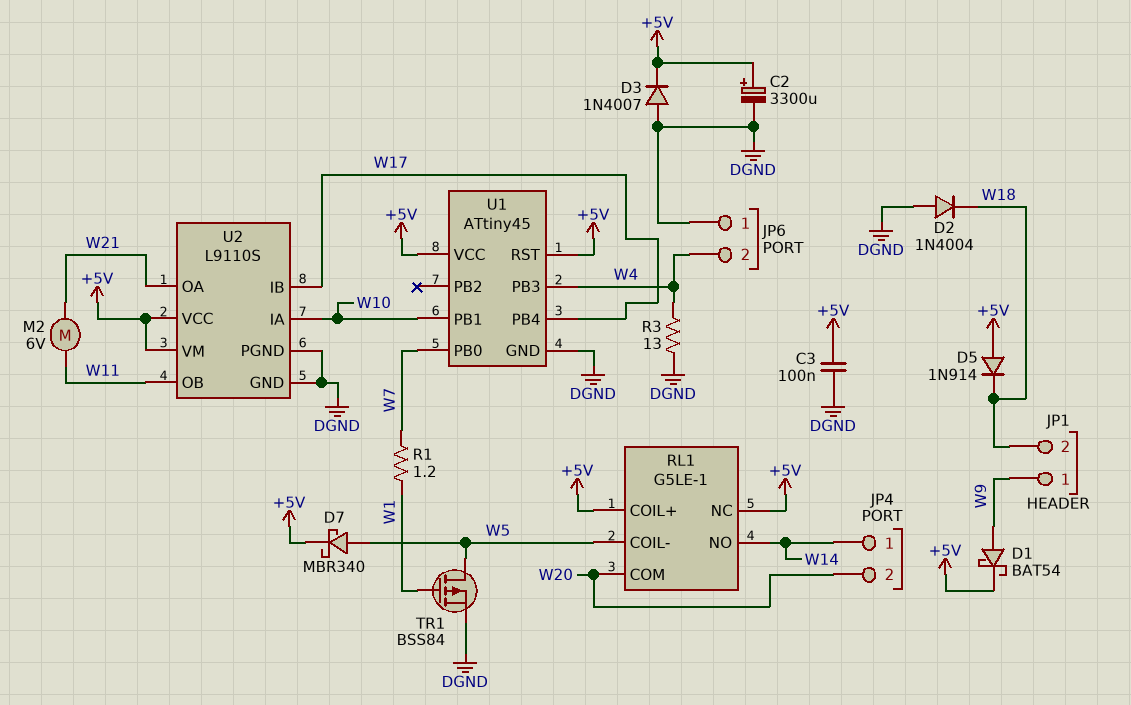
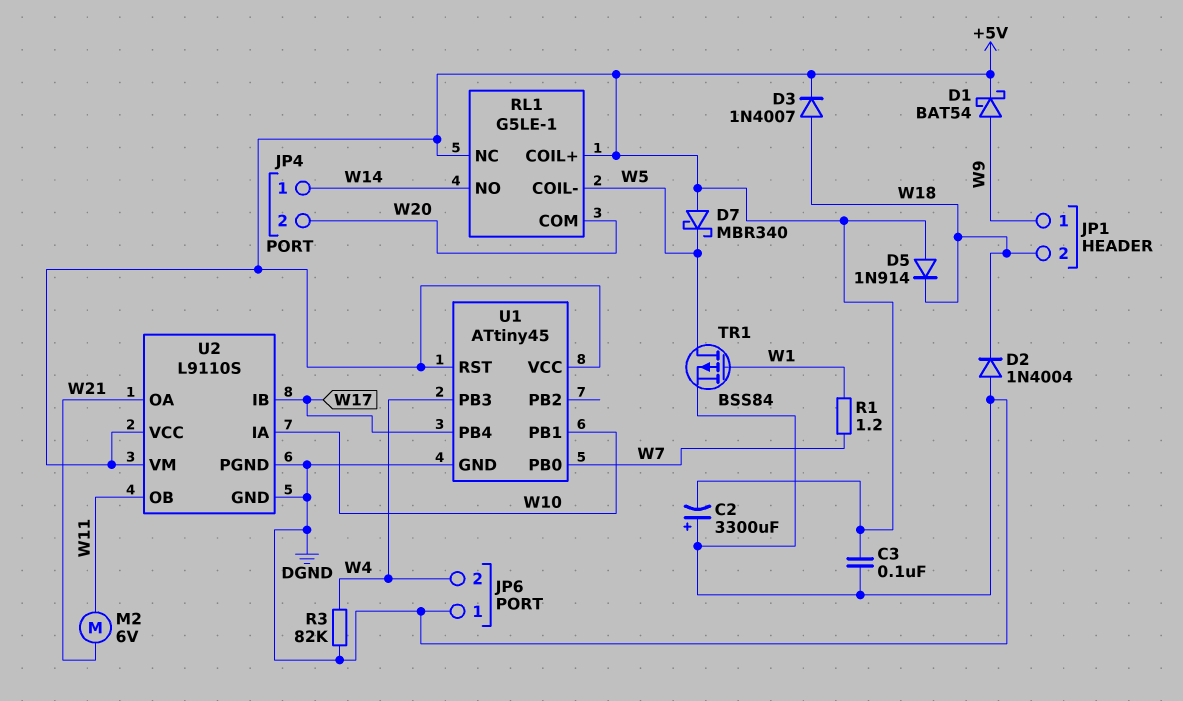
C2: 3300uF (plus +5V, minus DGND) -> 3300uF (plus DGND, minus +5V)
D3: diode 1N4007 (A DGND, K +5V) -> diode 1N4007 (A W18, K +5V)
D7: schottky MBR340 (A W5, K +5V) -> schottky MBR340 (A +5V, K W5)
R3: 13 (DGND, W4) -> 82k (DGND, W4)

